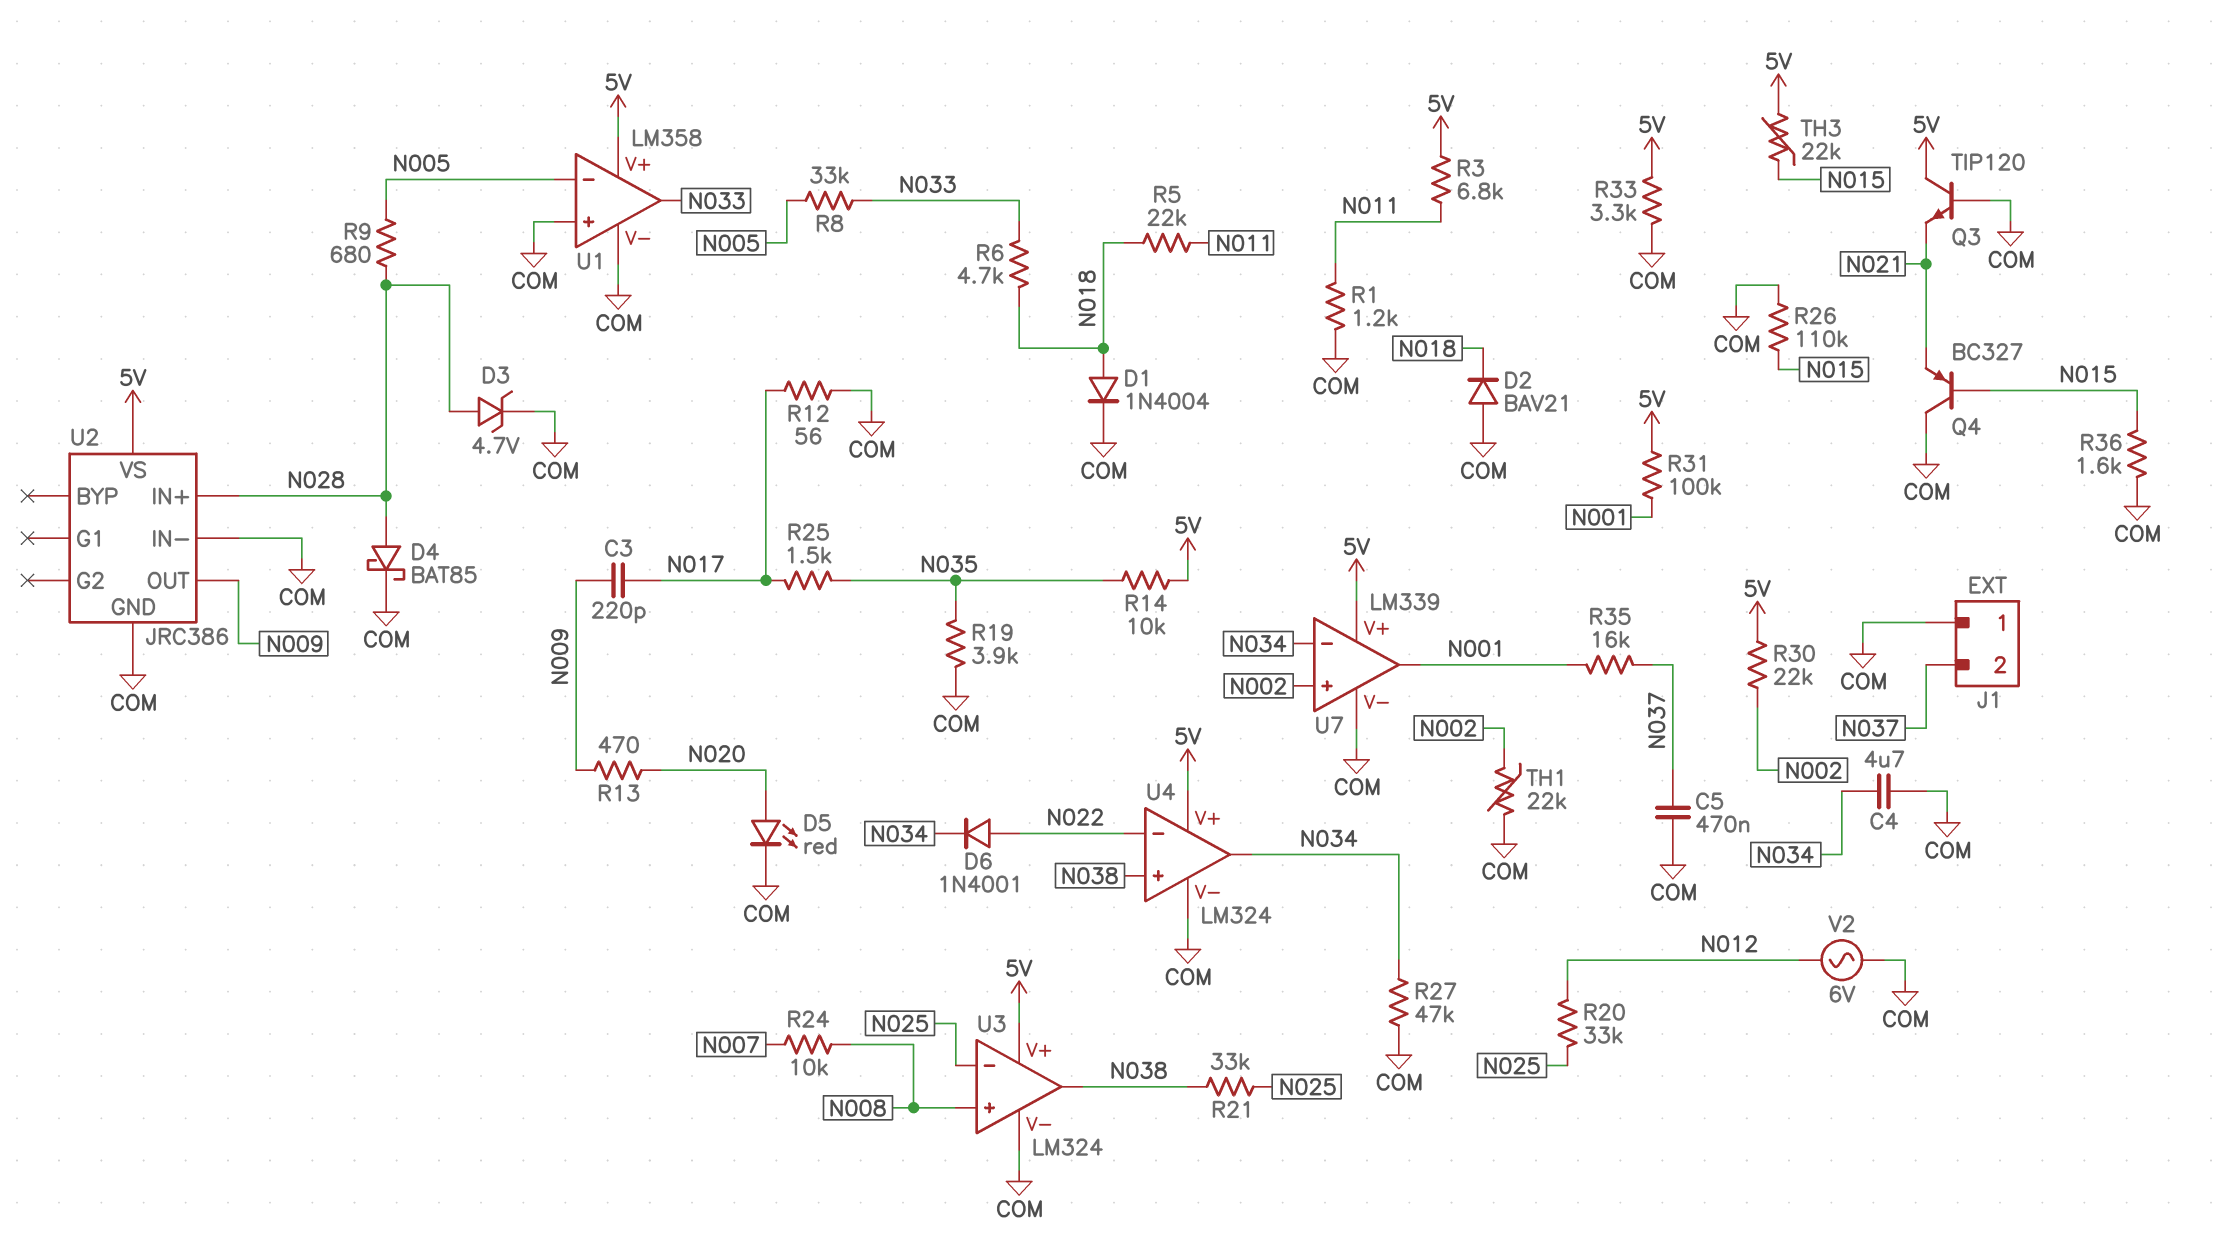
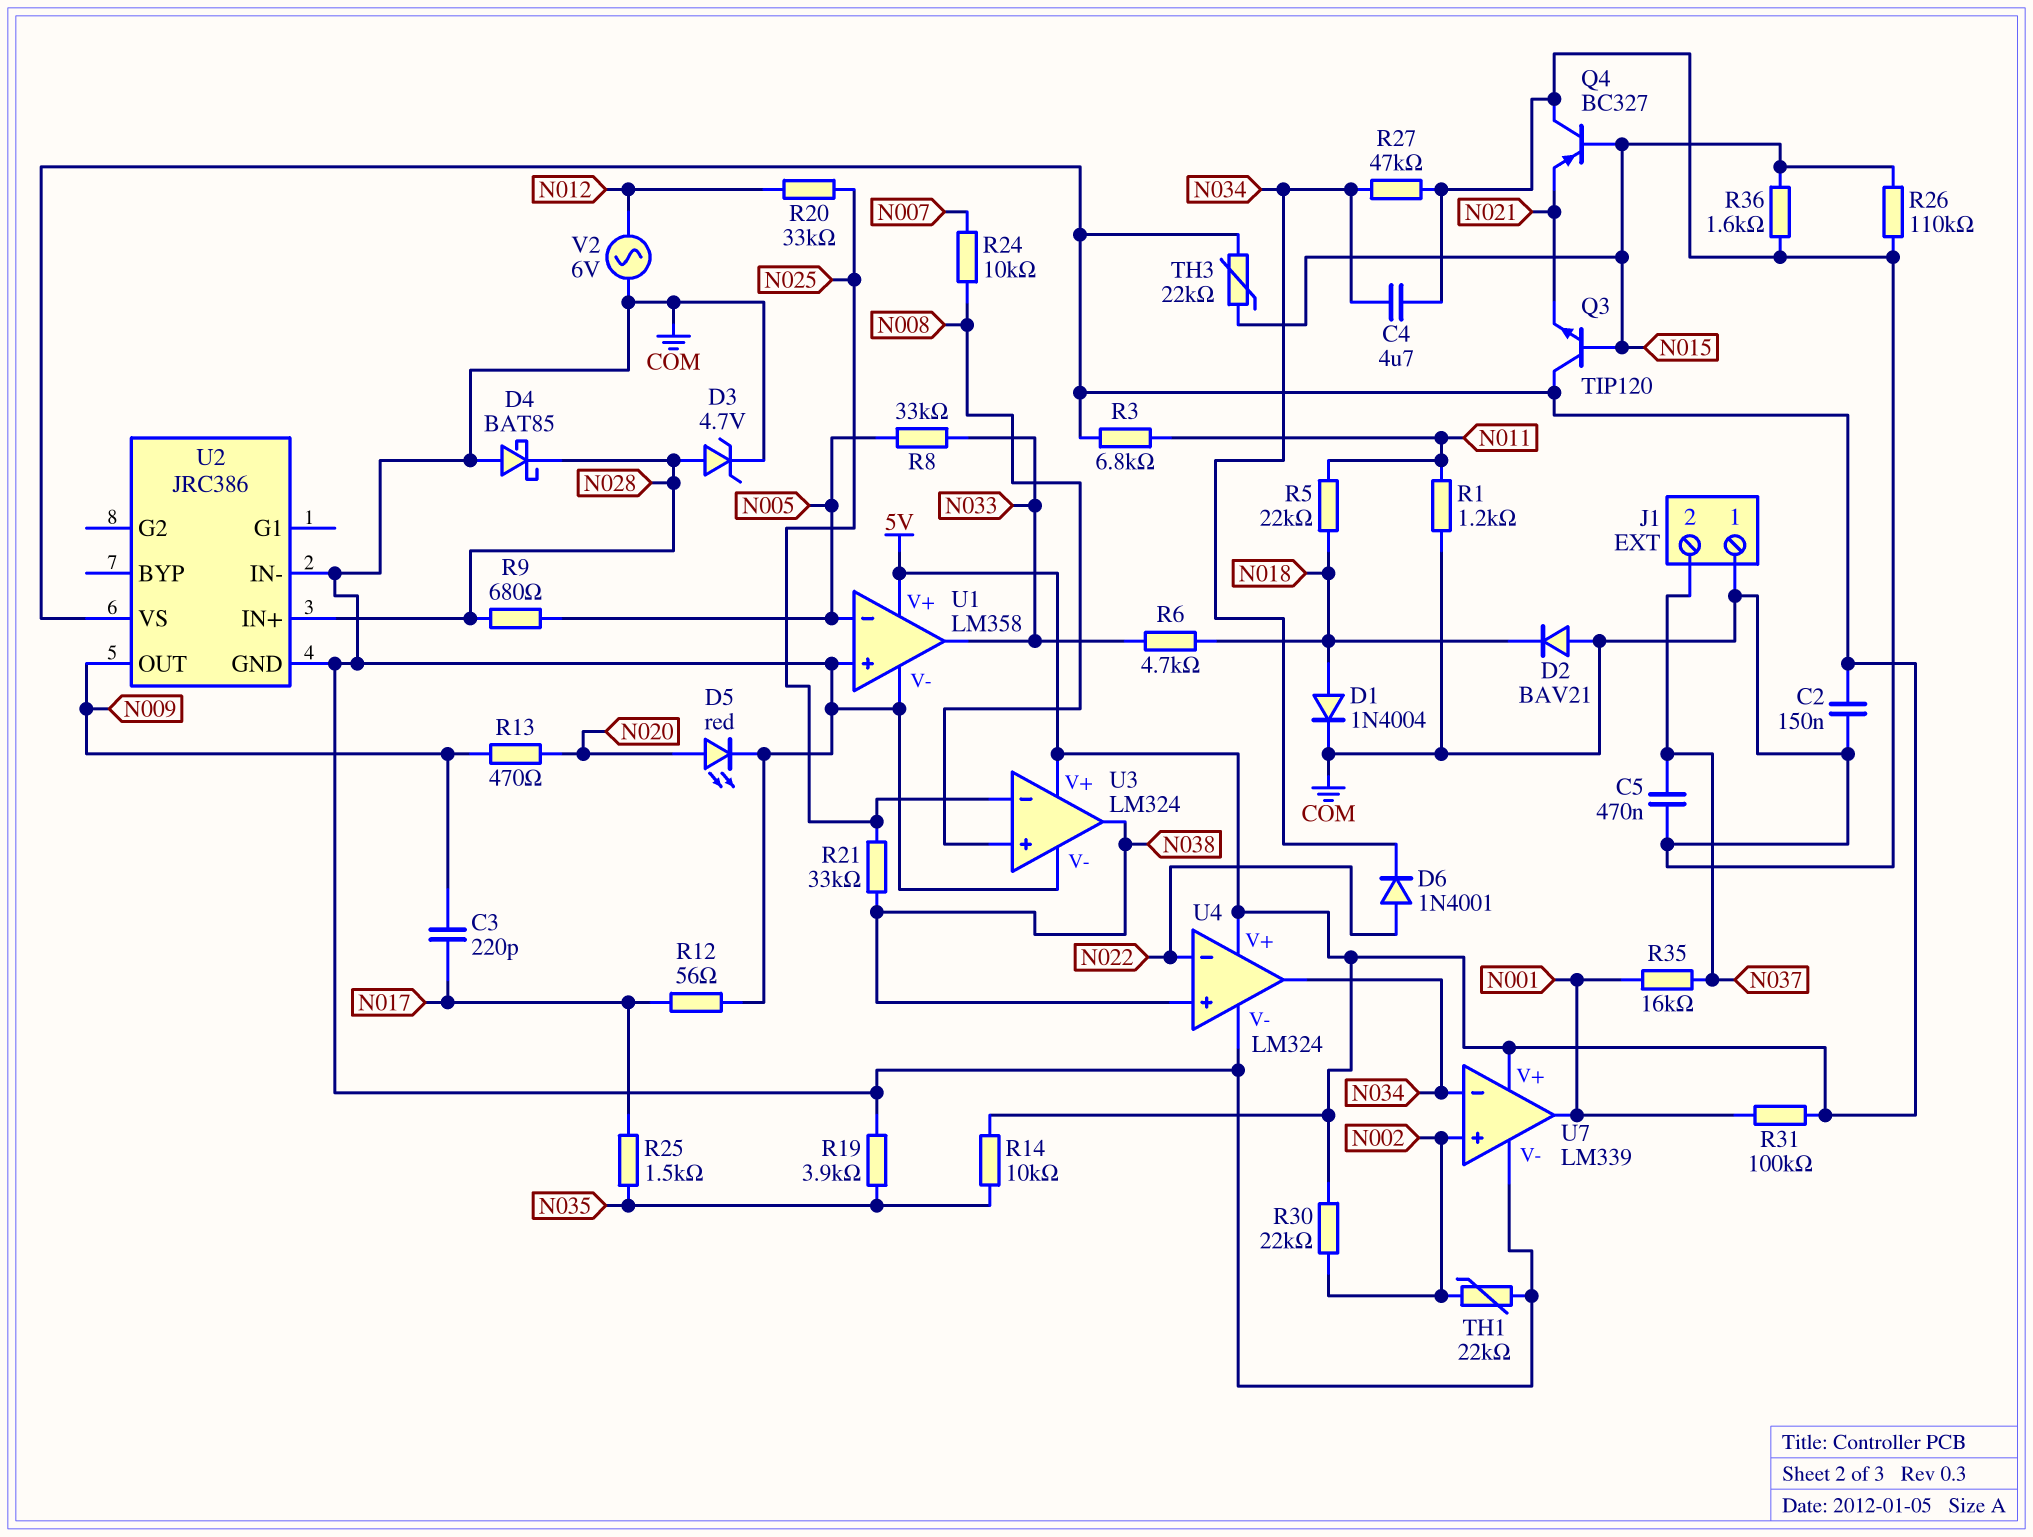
C2: none -> 150nF (5V, COM)
D4: schottky BAT85 (A N028, K COM) -> schottky BAT85 (A COM, K N028)
Q3: NPN TIP120 (B COM, C 5V, E N021) -> NPN TIP120 (B N015, C 5V, E N021)
R33: 3.3k (5V, COM) -> none

